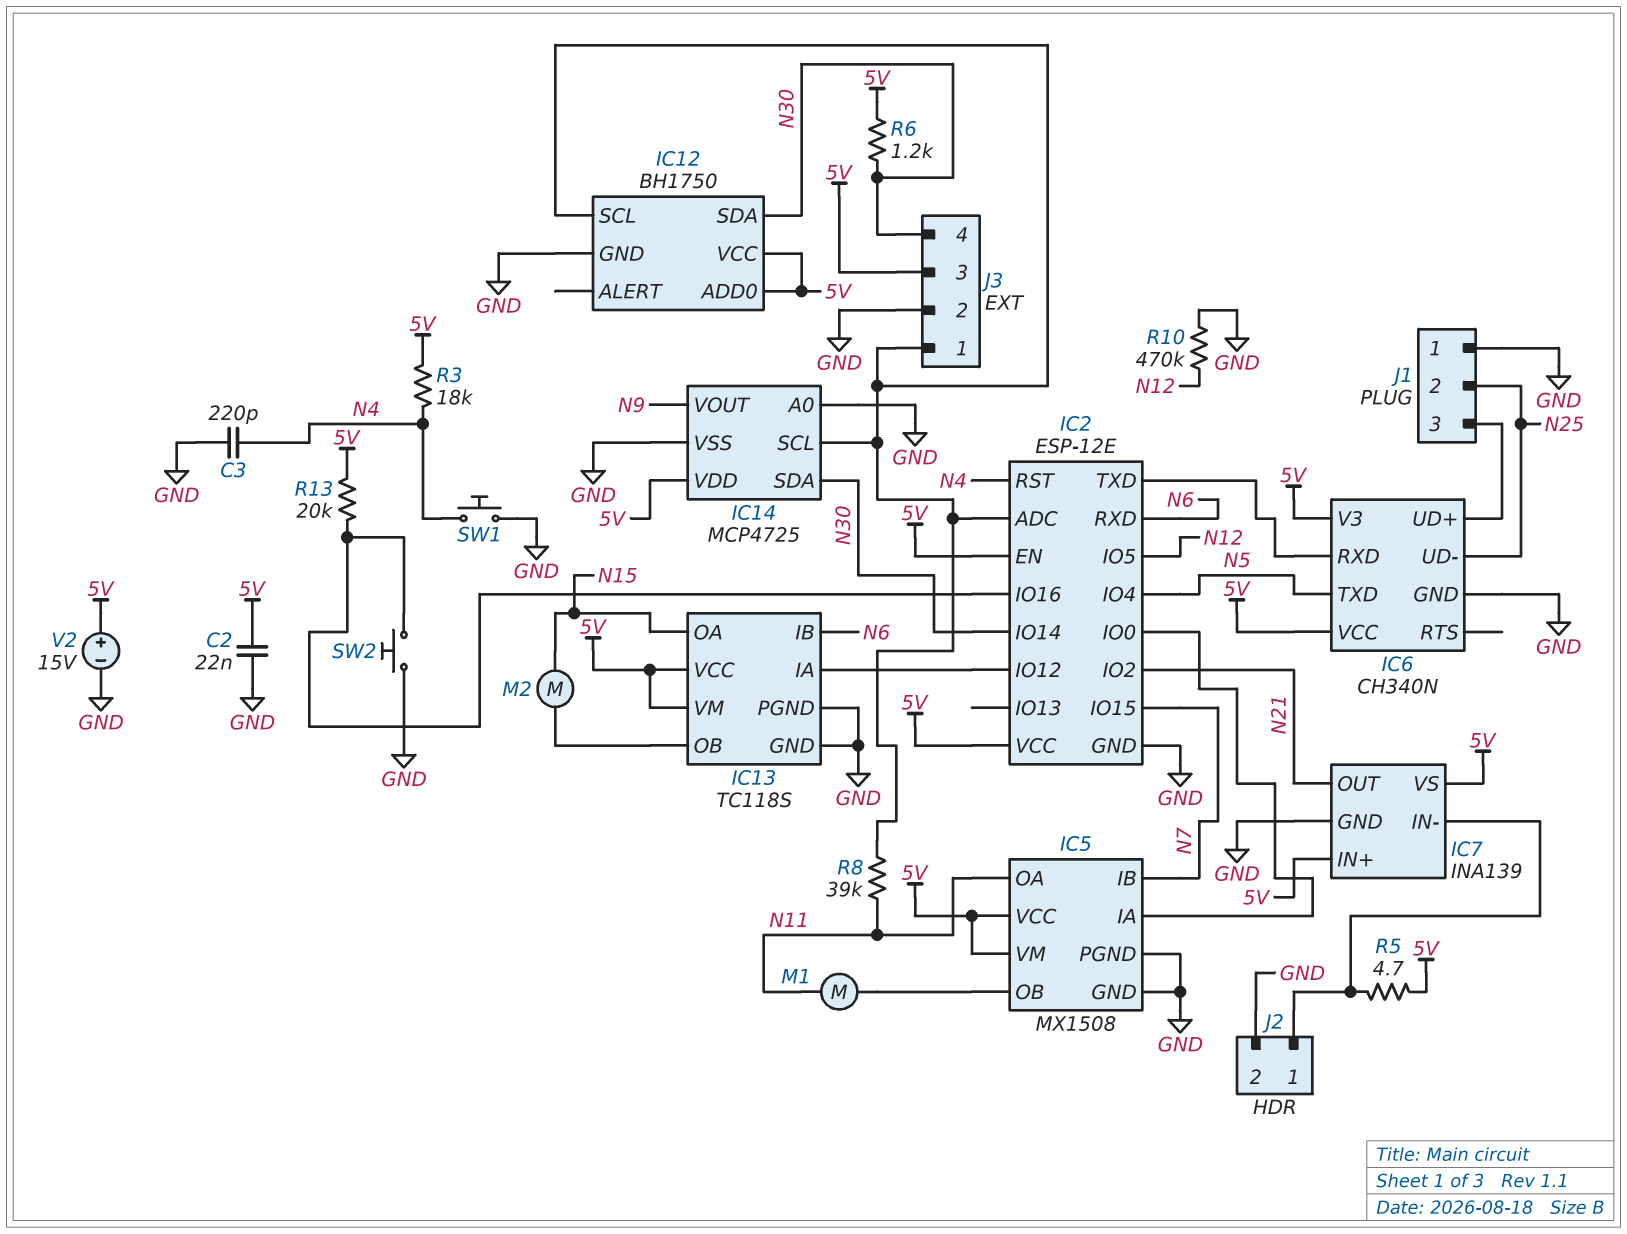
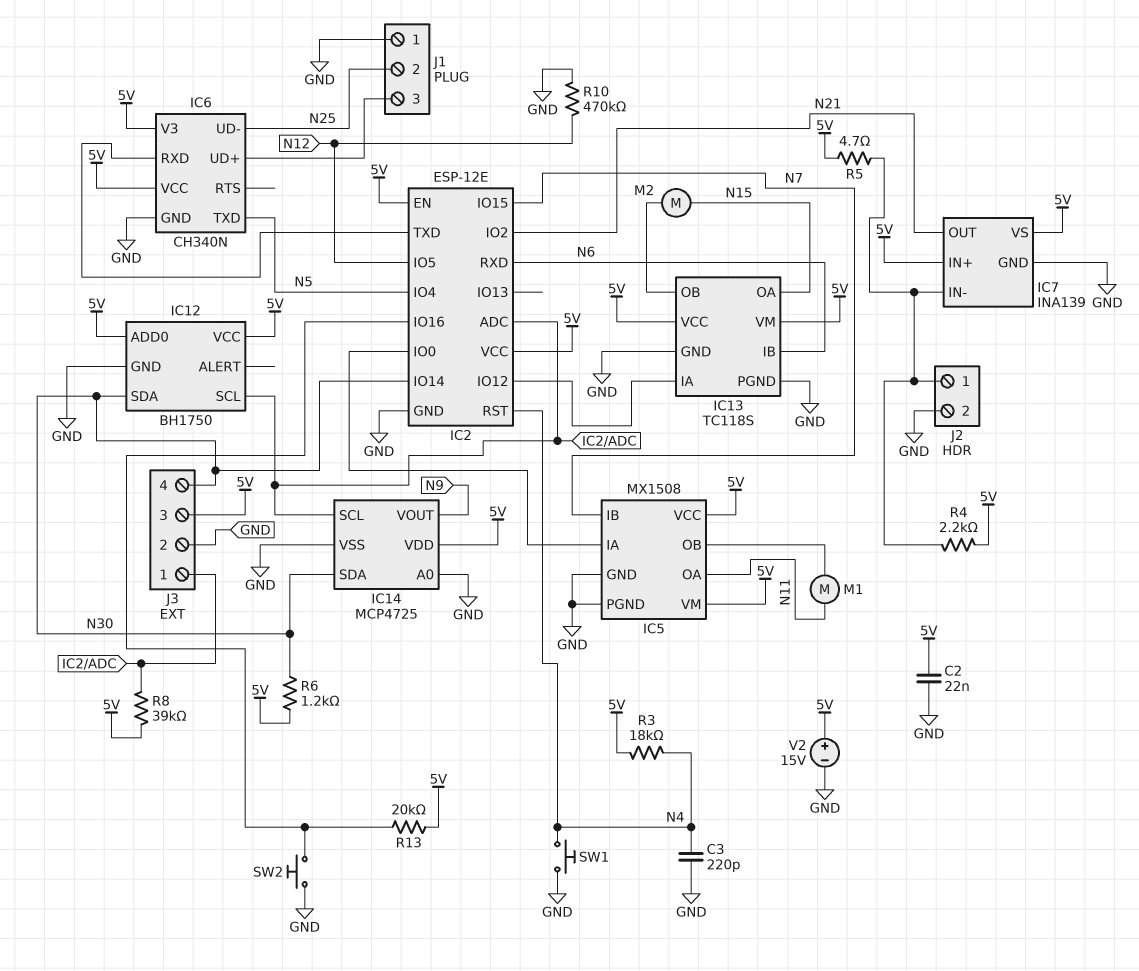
R4: none -> 2.2k (5V, IC7/IN-)
R8: 39k (IC2/ADC, N11) -> 39k (5V, IC2/ADC)

